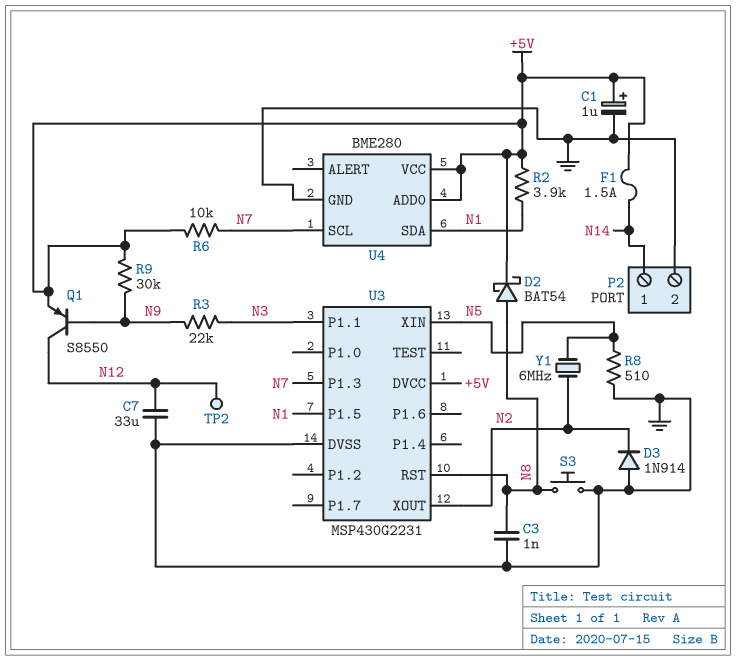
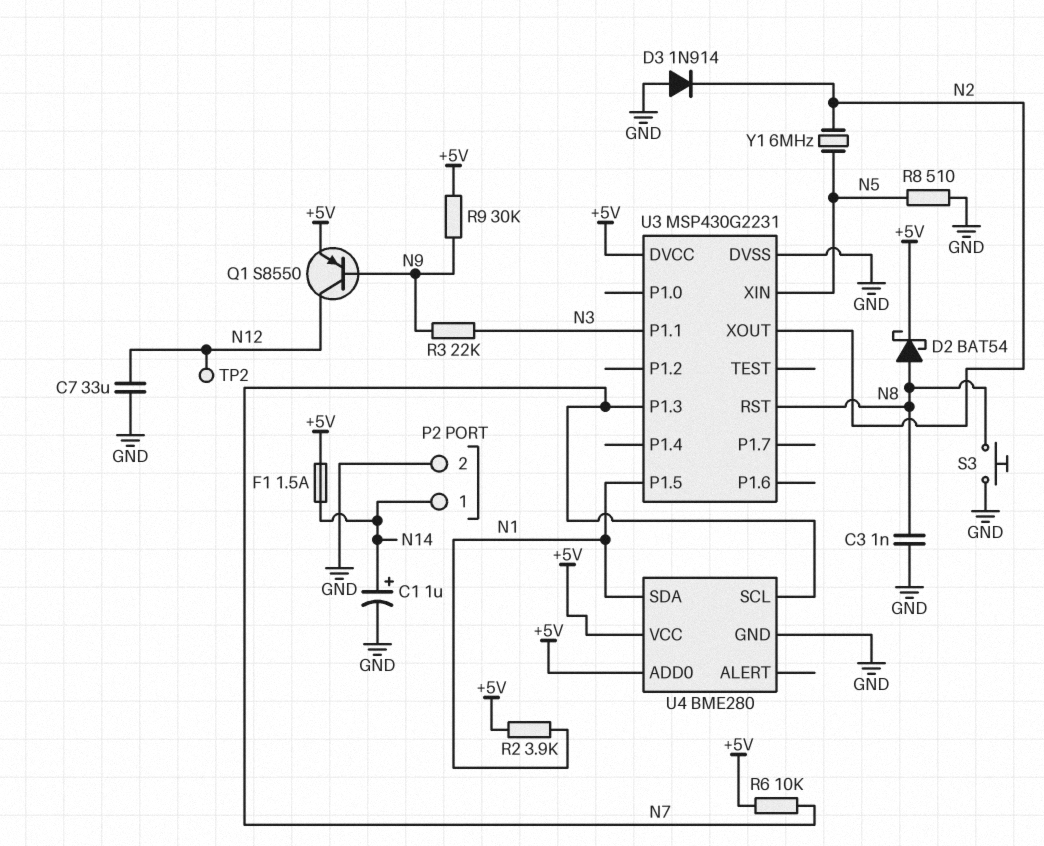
C1: 1uF (plus +5V, minus GND) -> 1uF (plus N14, minus GND)

